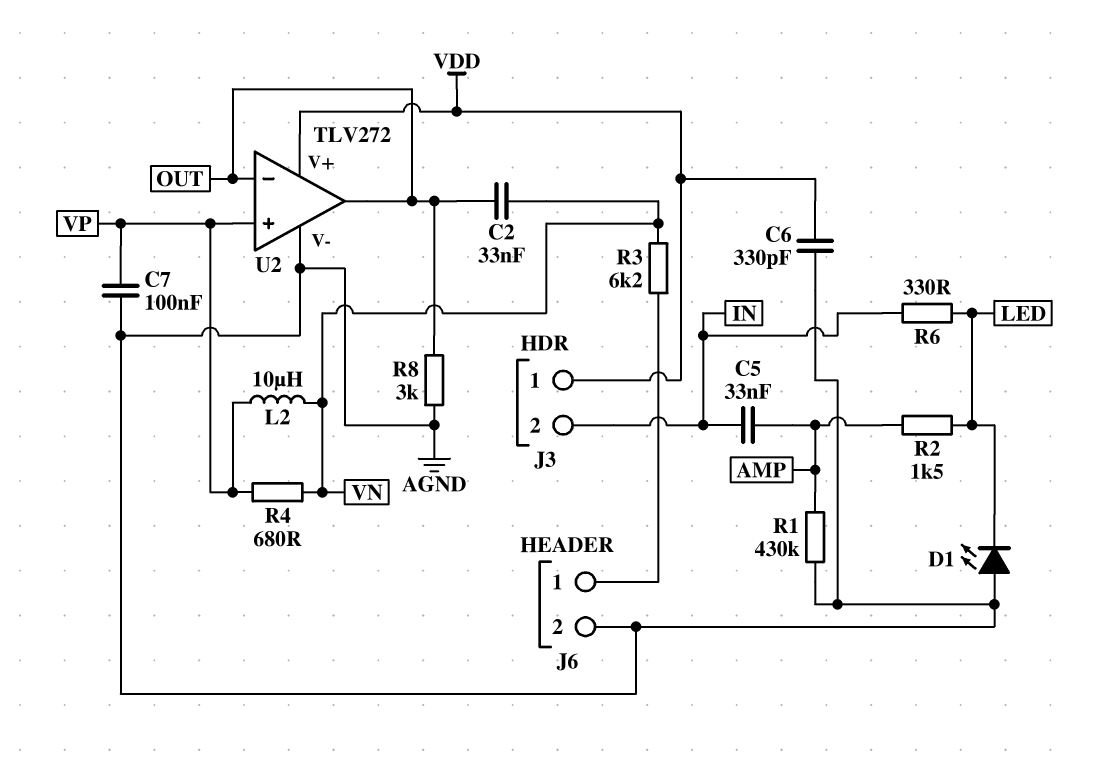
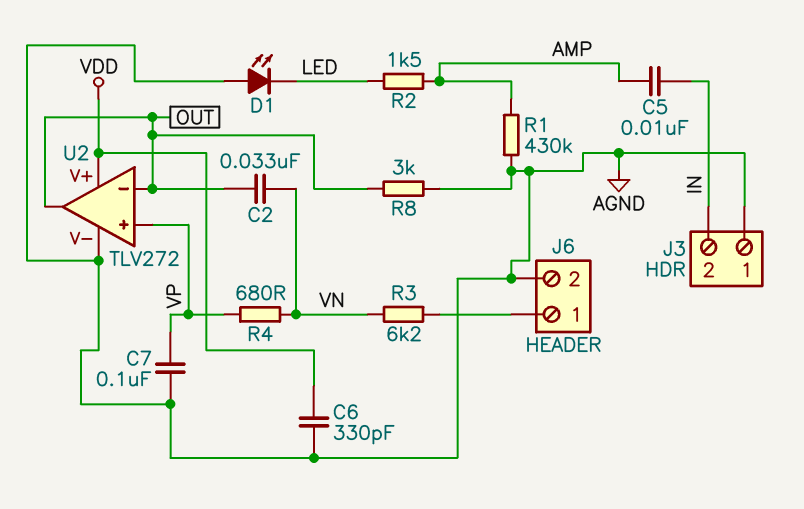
C5: 33nF (AMP, IN) -> 10nF (AMP, IN)
J3 pin 1: VDD -> AGND
L2: 10uH (VN, VP) -> none
R6: 330 (IN, LED) -> none

